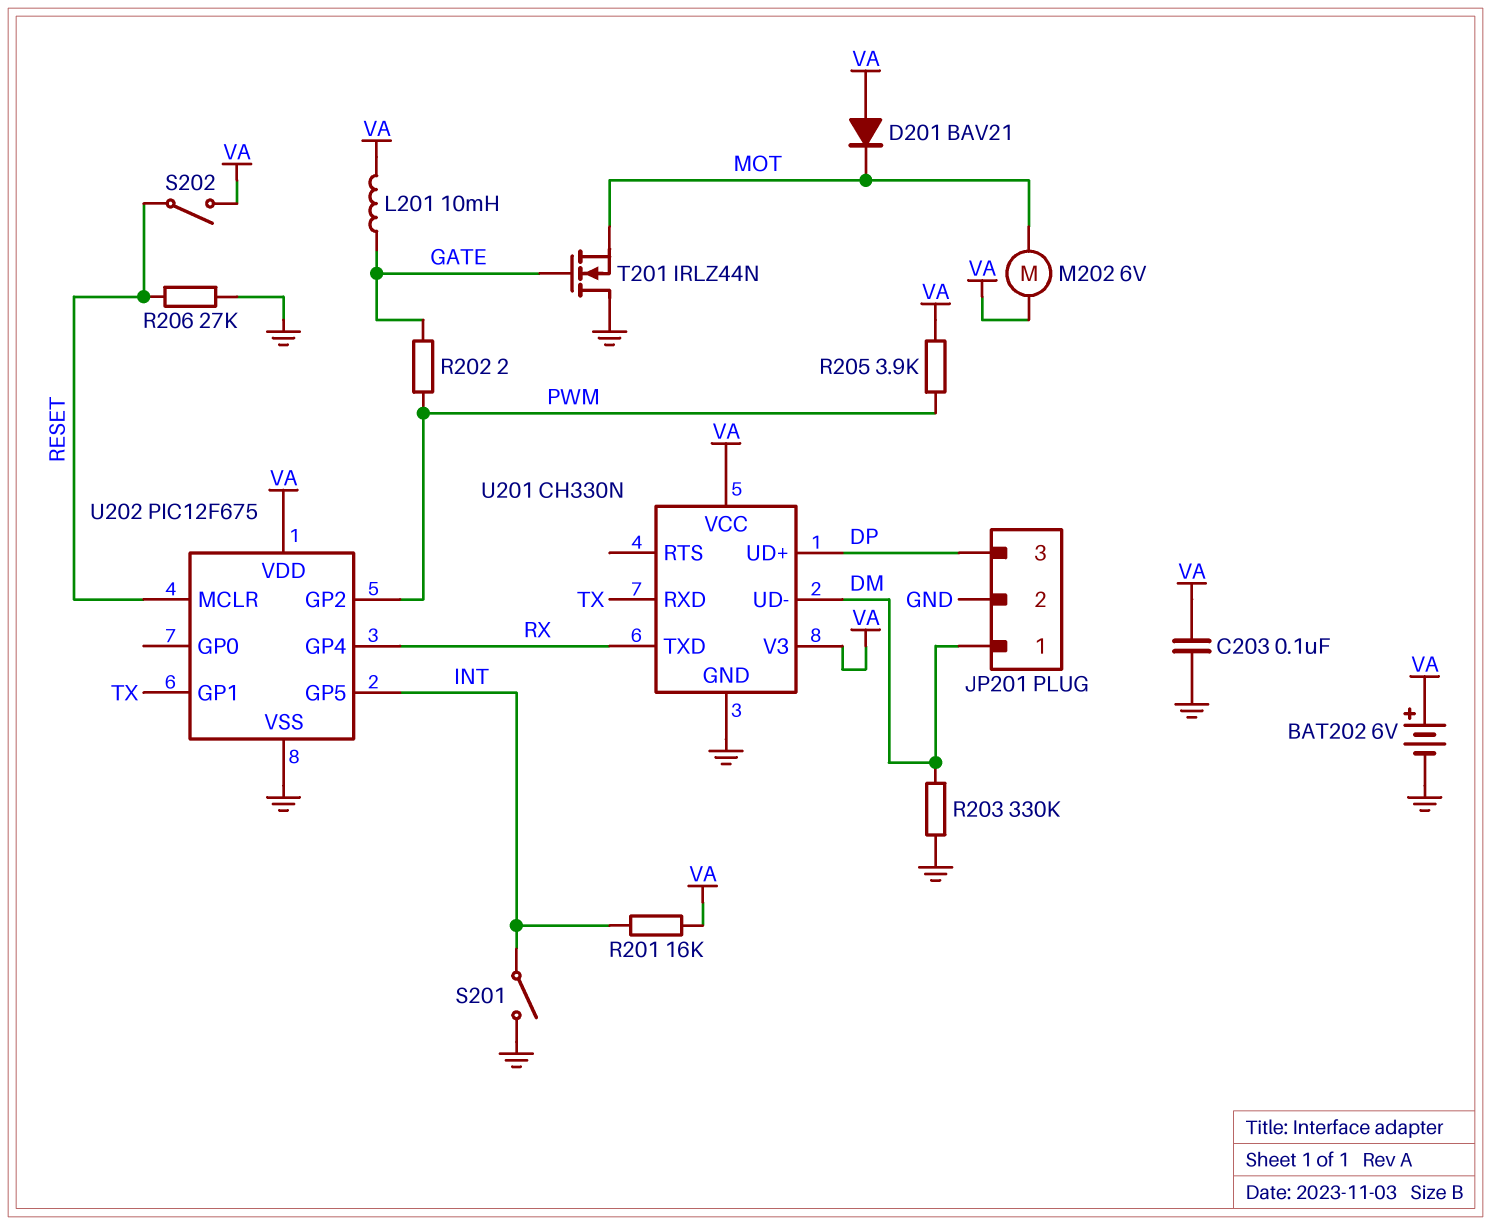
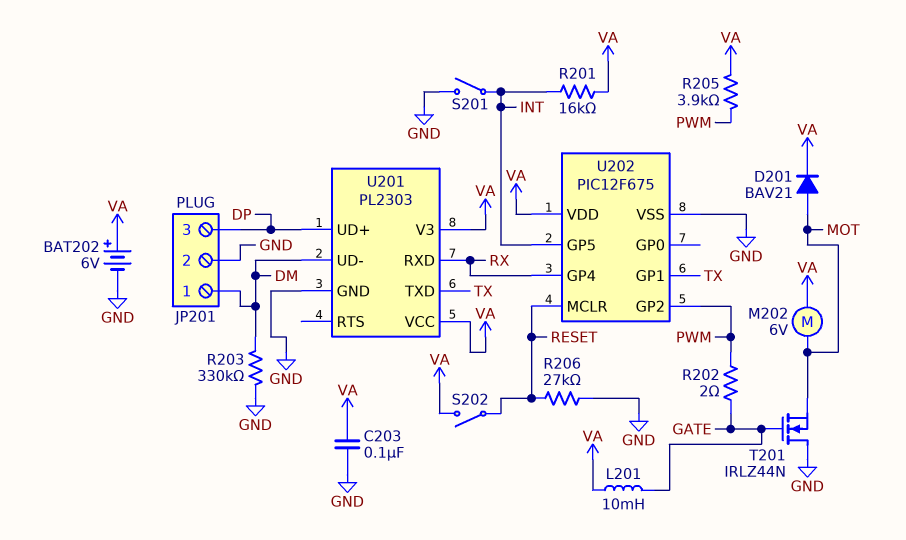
D201: diode BAV21 (A VA, K MOT) -> diode BAV21 (A MOT, K VA)
U201: CH330N -> PL2303
U201 pin RXD: TX -> RX
U201 pin TXD: RX -> TX

